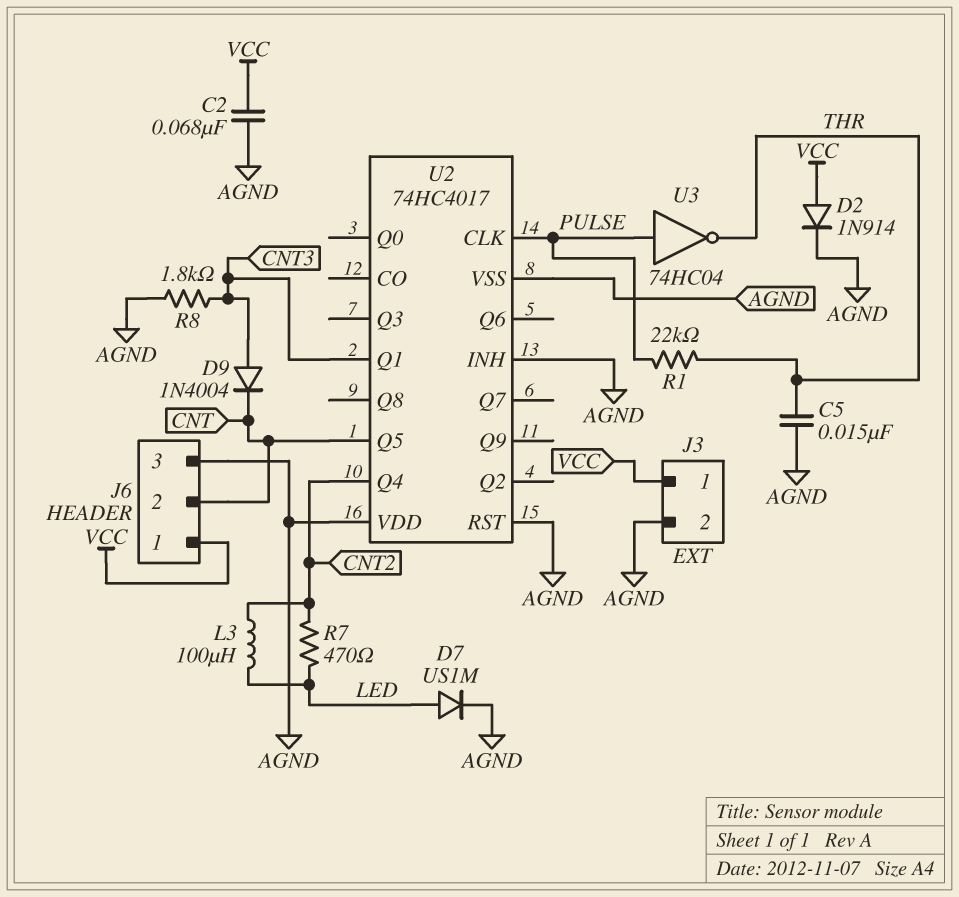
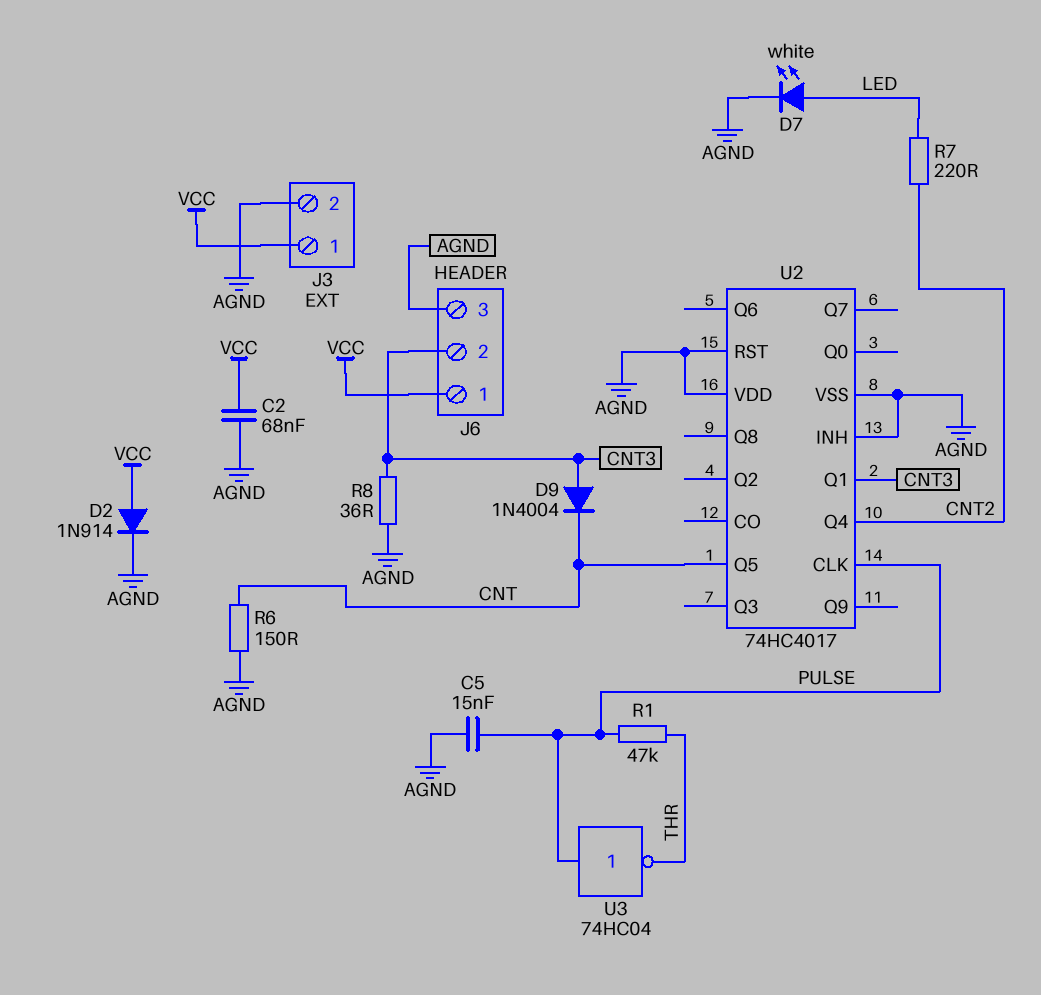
C5: 15nF (AGND, THR) -> 15nF (AGND, PULSE)
D7: diode US1M (A LED, K AGND) -> LED white (A LED, K AGND)
J6 pin 2: CNT -> CNT3
L3: 100uH (CNT2, LED) -> none
R1: 22k (PULSE, THR) -> 47k (PULSE, THR)
R6: none -> 150 (AGND, CNT)
R7: 470 (CNT2, LED) -> 220 (CNT2, LED)
R8: 1.8k (AGND, CNT3) -> 36 (AGND, CNT3)

